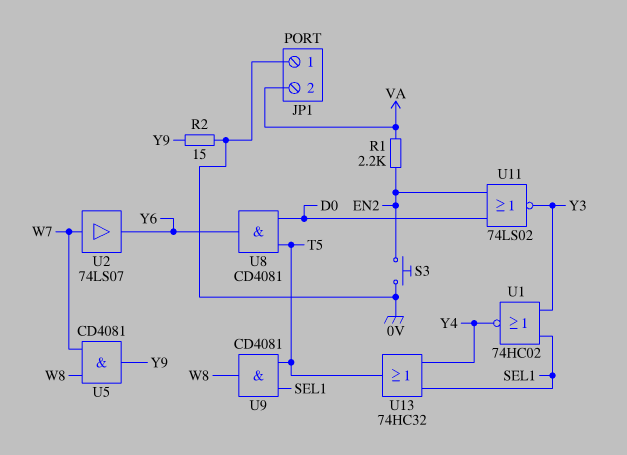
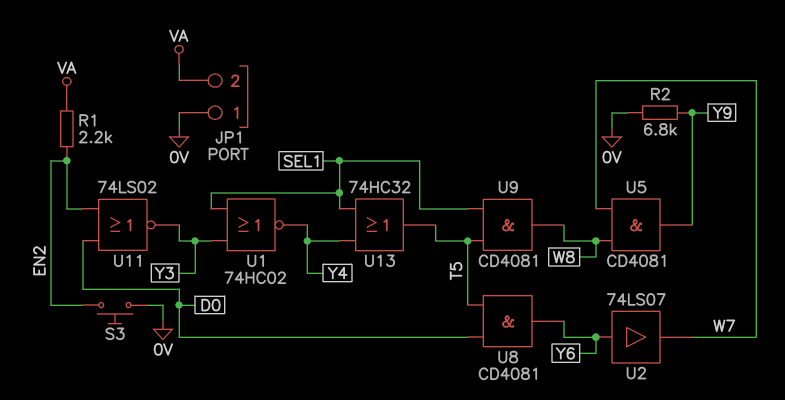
R2: 15 (0V, Y9) -> 6.8k (0V, Y9)
U2: buffer 74LS07 (in W7, out Y6) -> buffer 74LS07 (in Y6, out W7)

